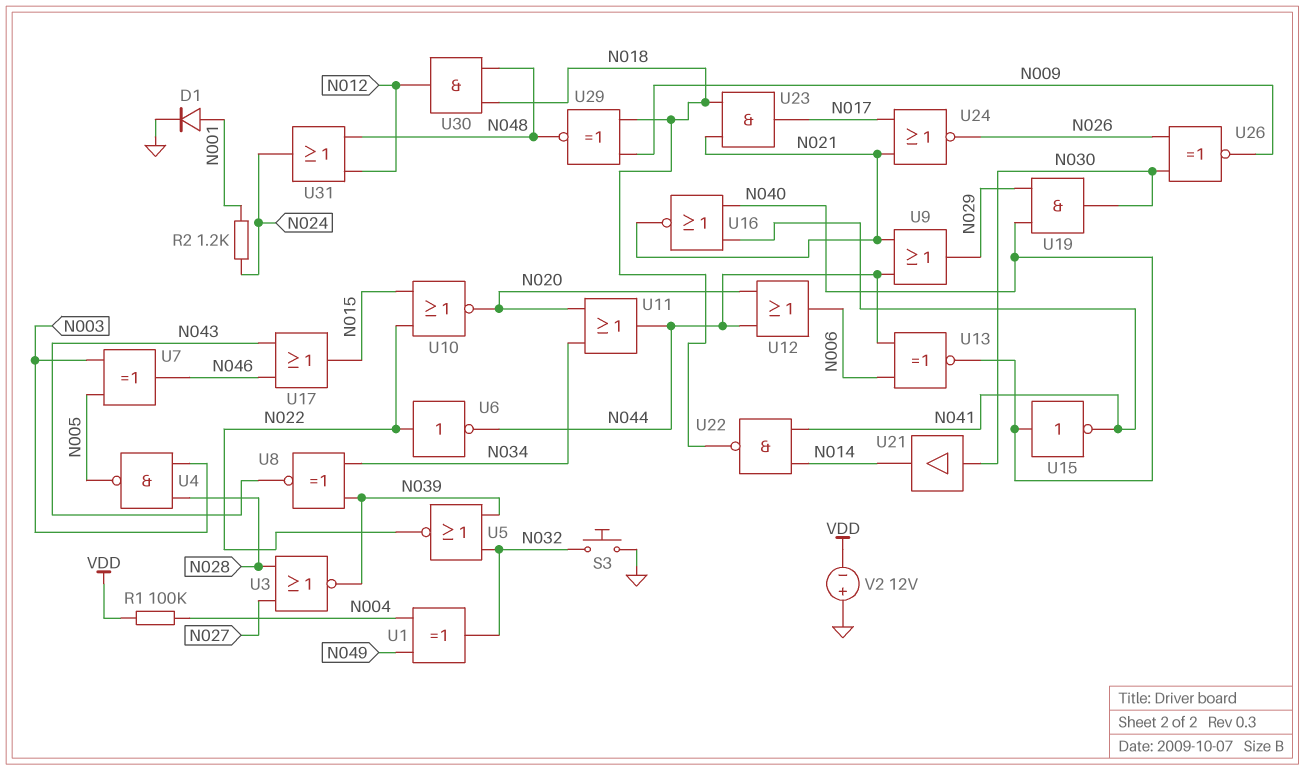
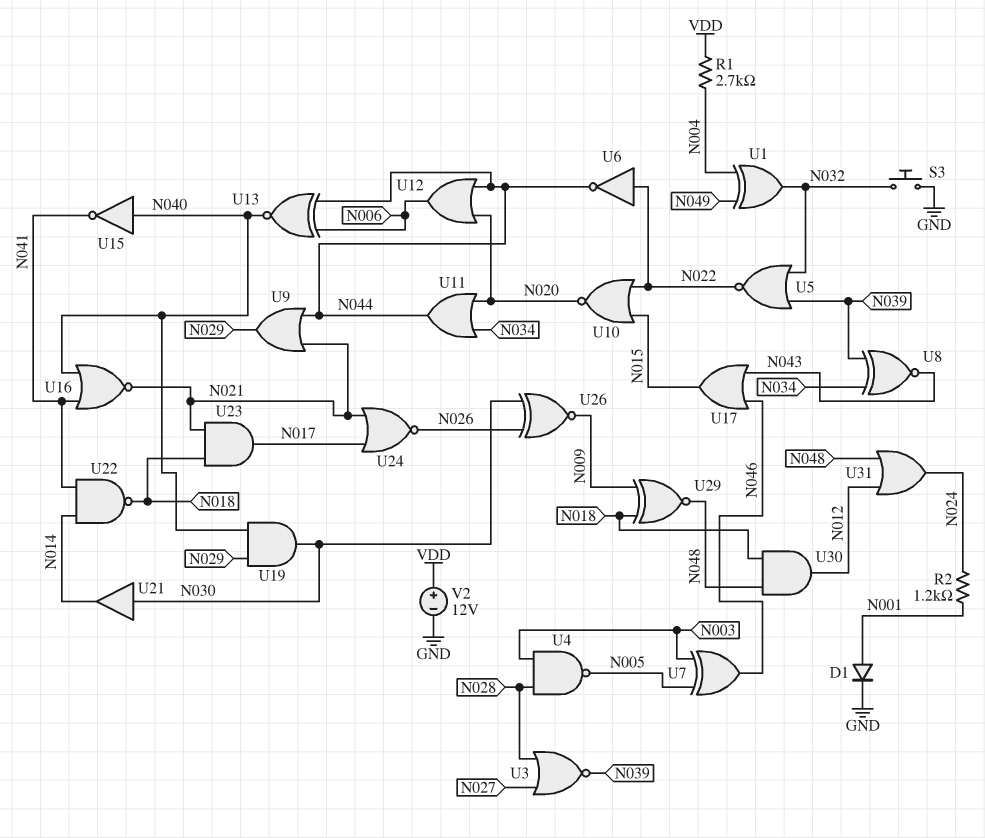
R1: 100k (N004, VDD) -> 2.7k (N004, VDD)
V2: 12V (plus GND, minus VDD) -> 12V (plus VDD, minus GND)

